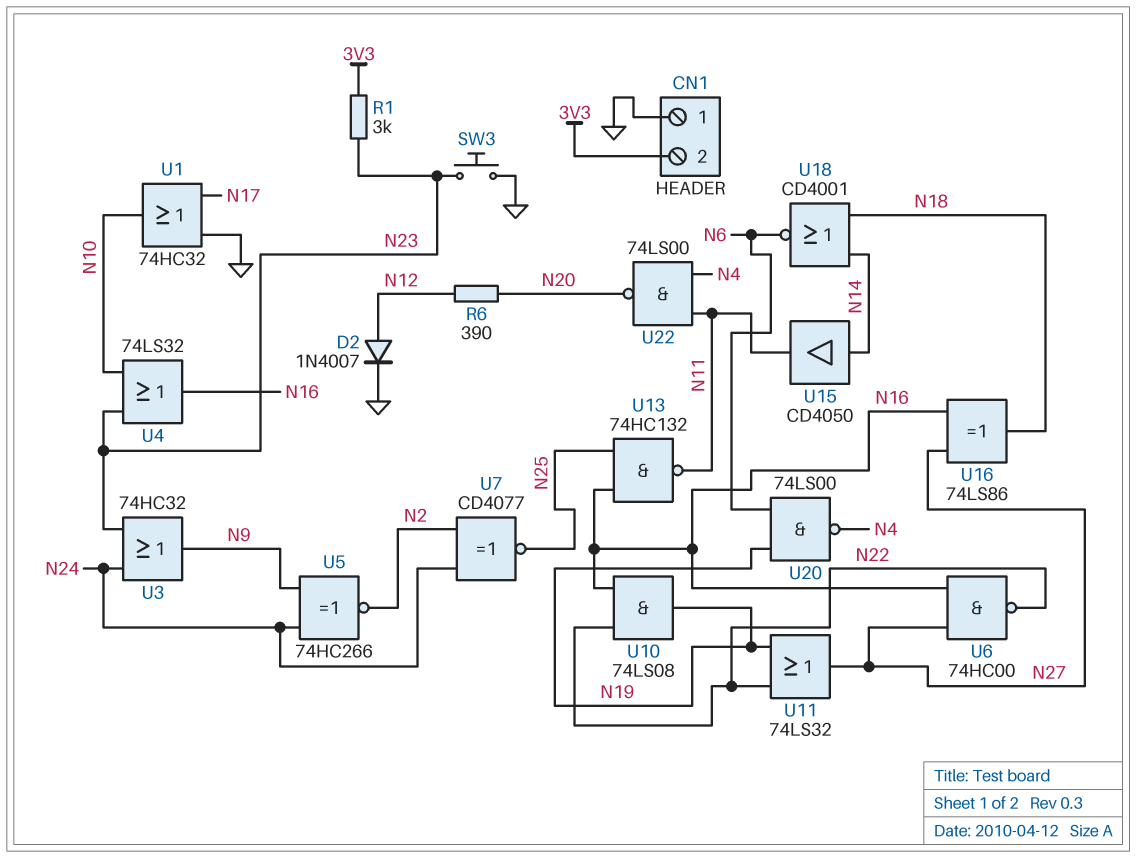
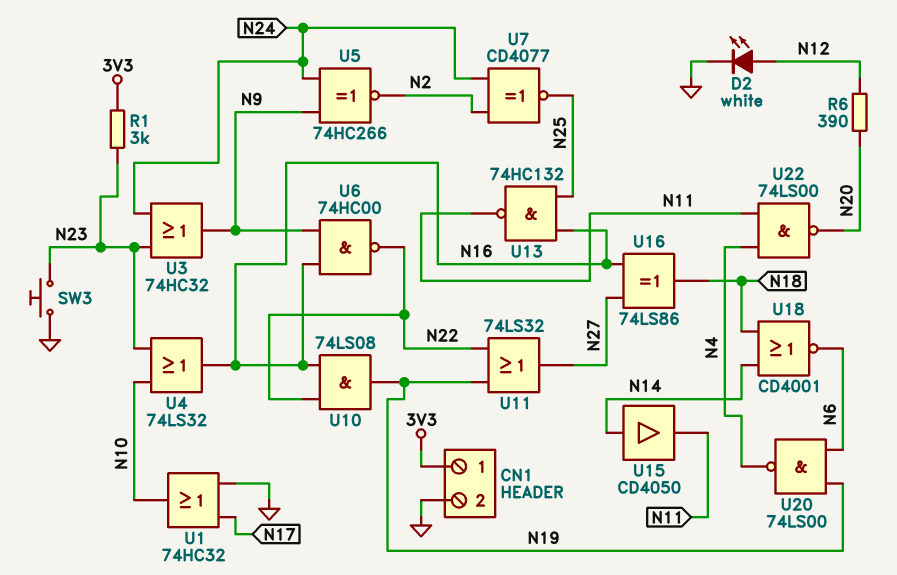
CN1 pin 1: GND -> 3V3
CN1 pin 2: 3V3 -> GND
D2: diode 1N4007 (A N12, K GND) -> LED white (A N12, K GND)
U6: NAND 74HC00 (in N16, in N27, out N22) -> NAND 74HC00 (in N9, in N16, out N22)

